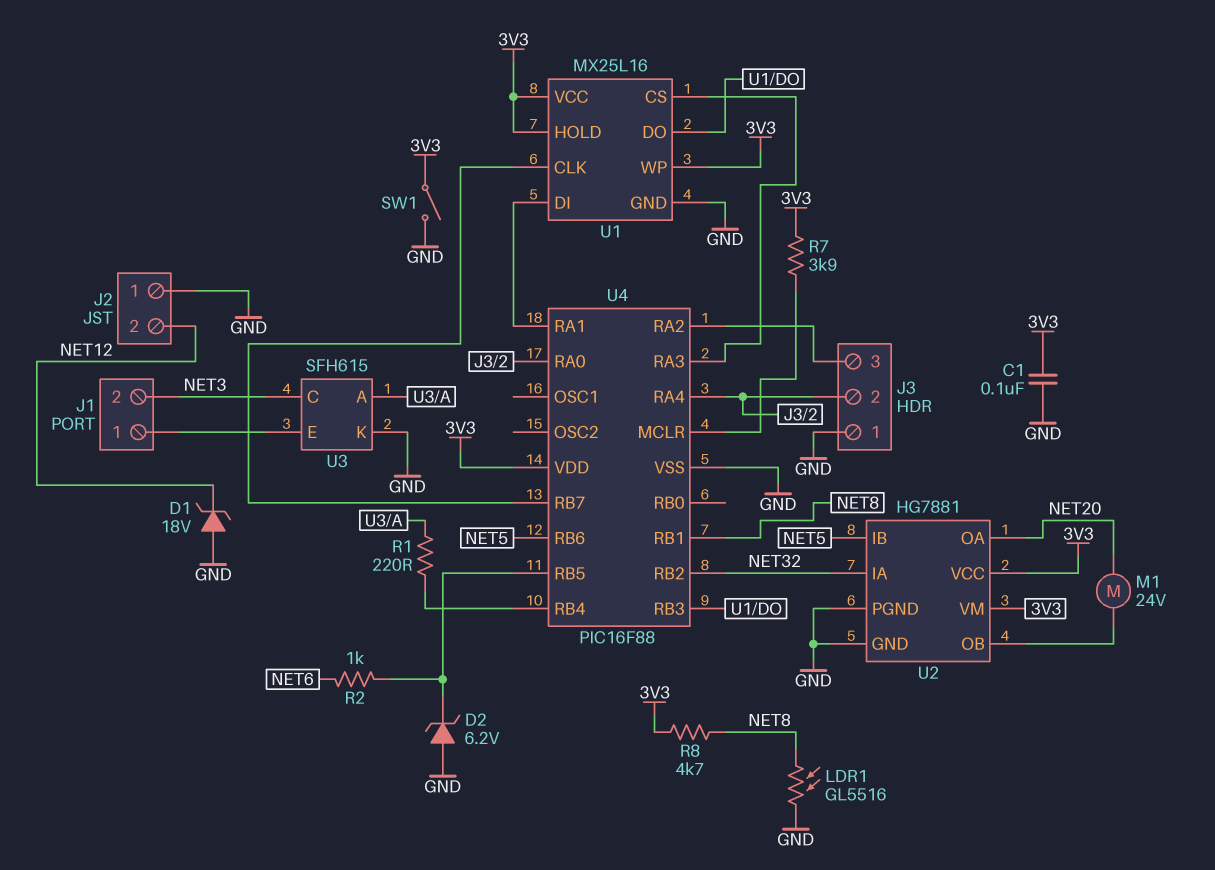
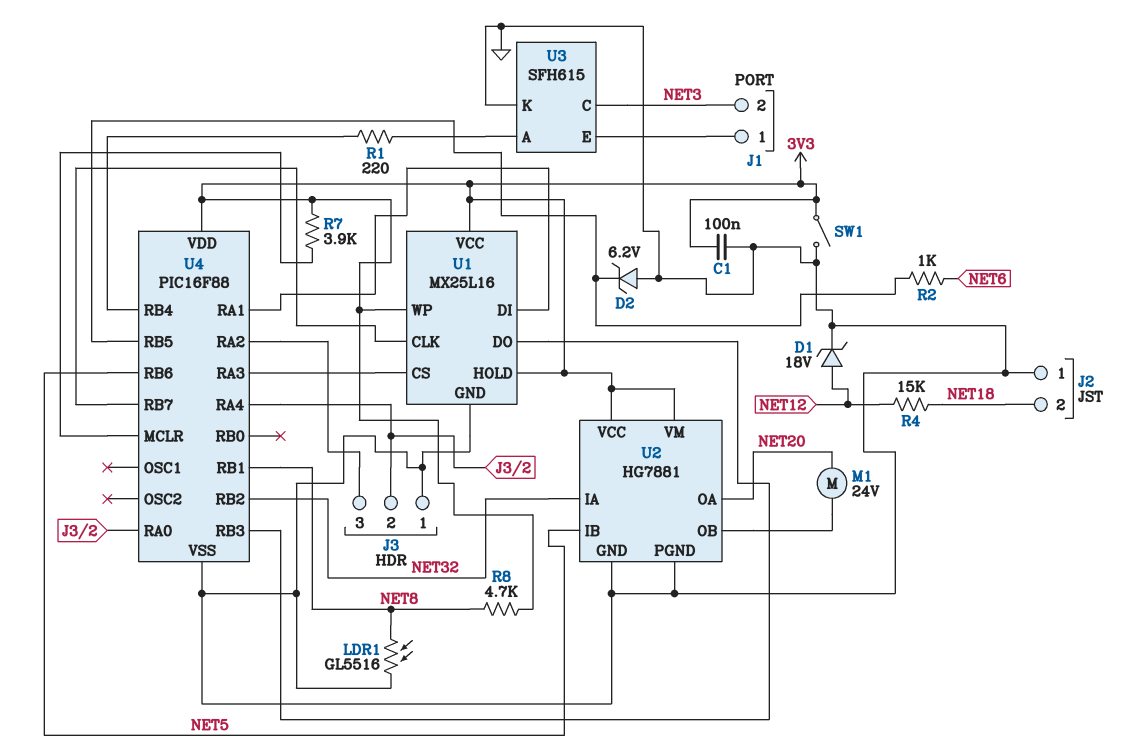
D1: zener 18V (A GND, K NET12) -> zener 18V (A NET12, K GND)
J2 pin 2: NET12 -> NET18
R4: none -> 15k (NET12, NET18)

